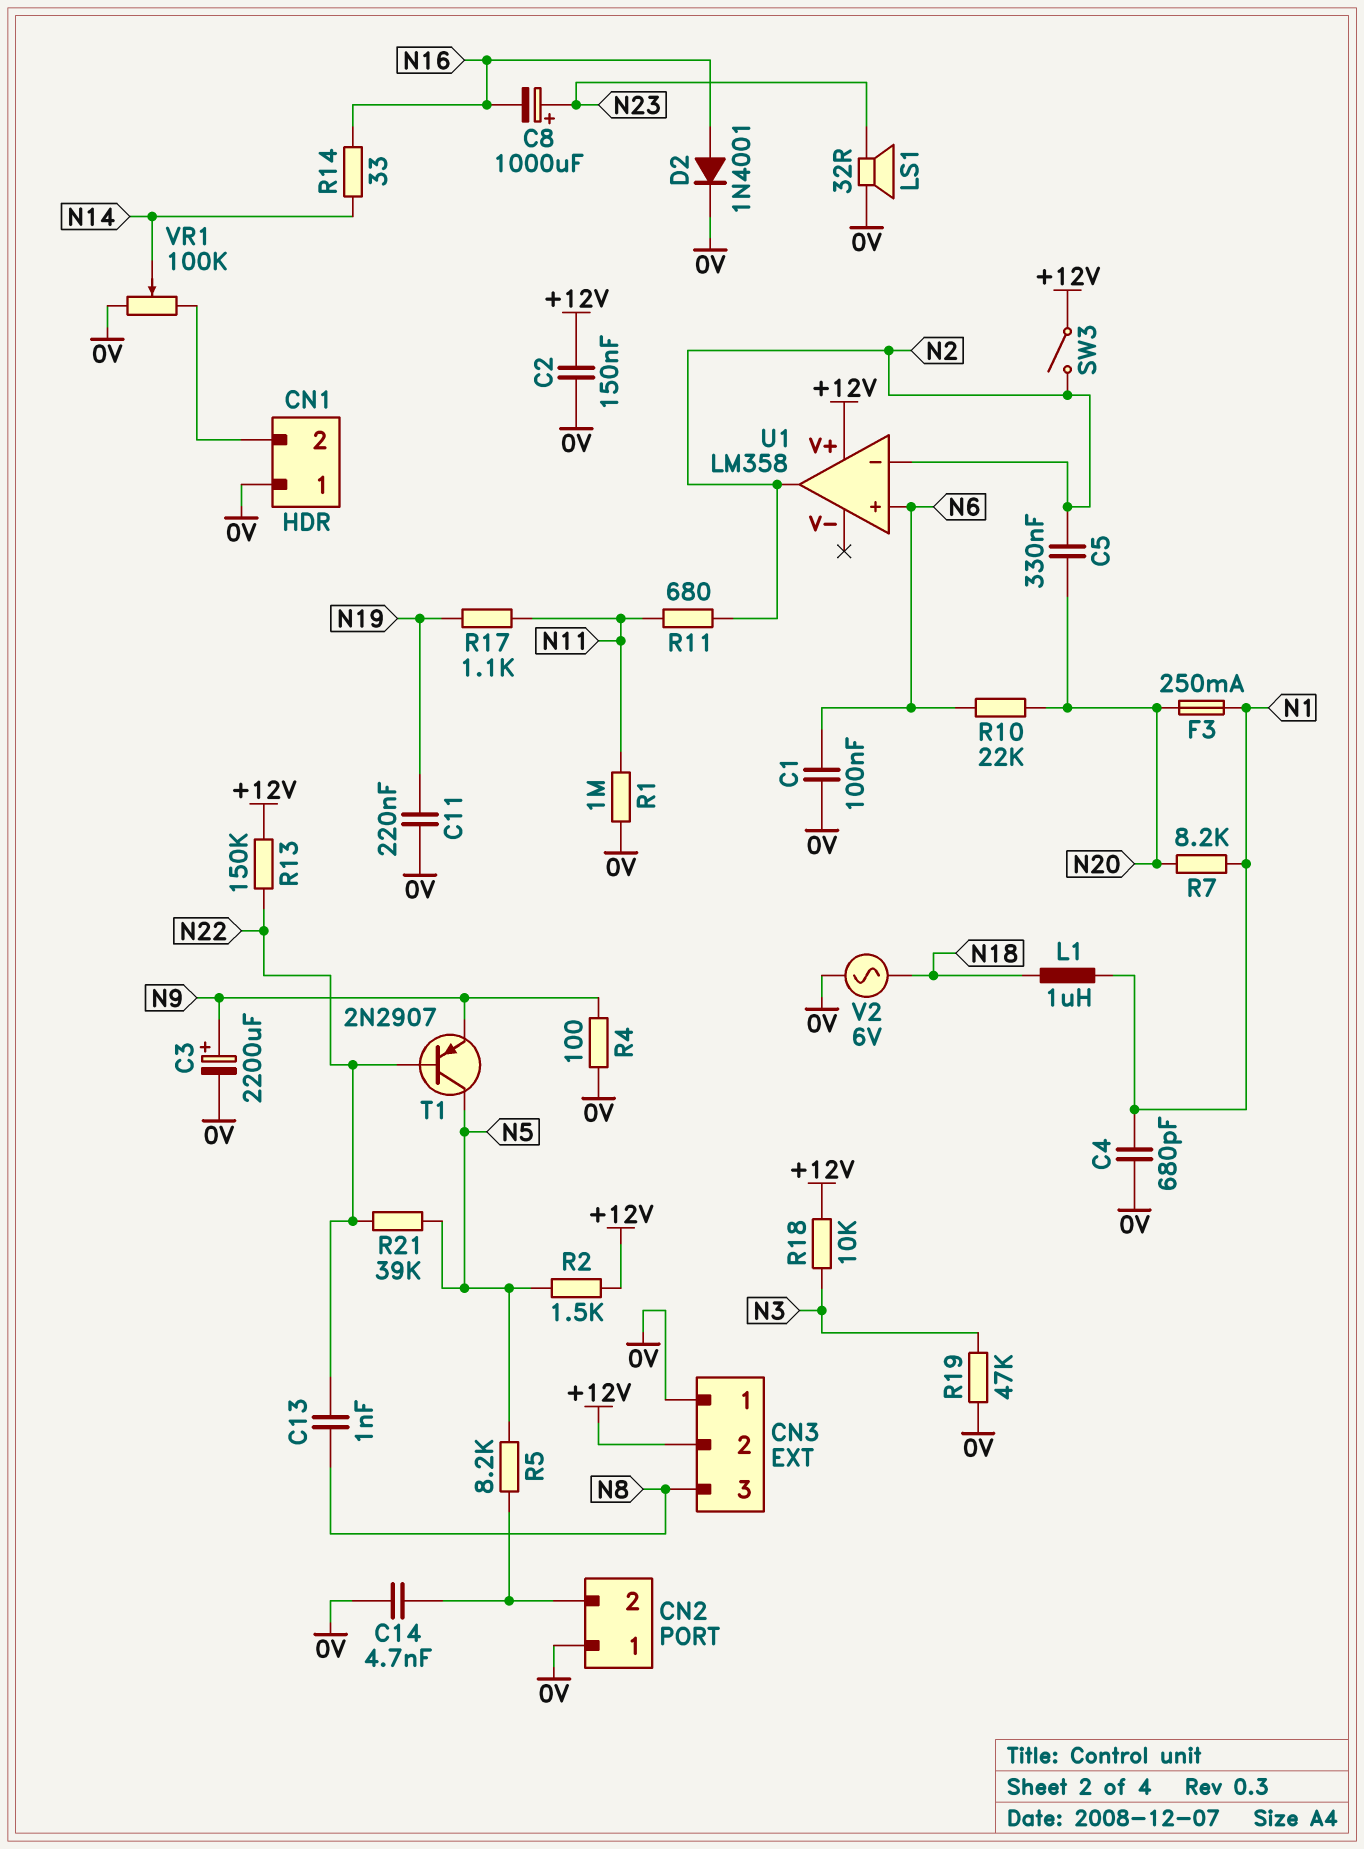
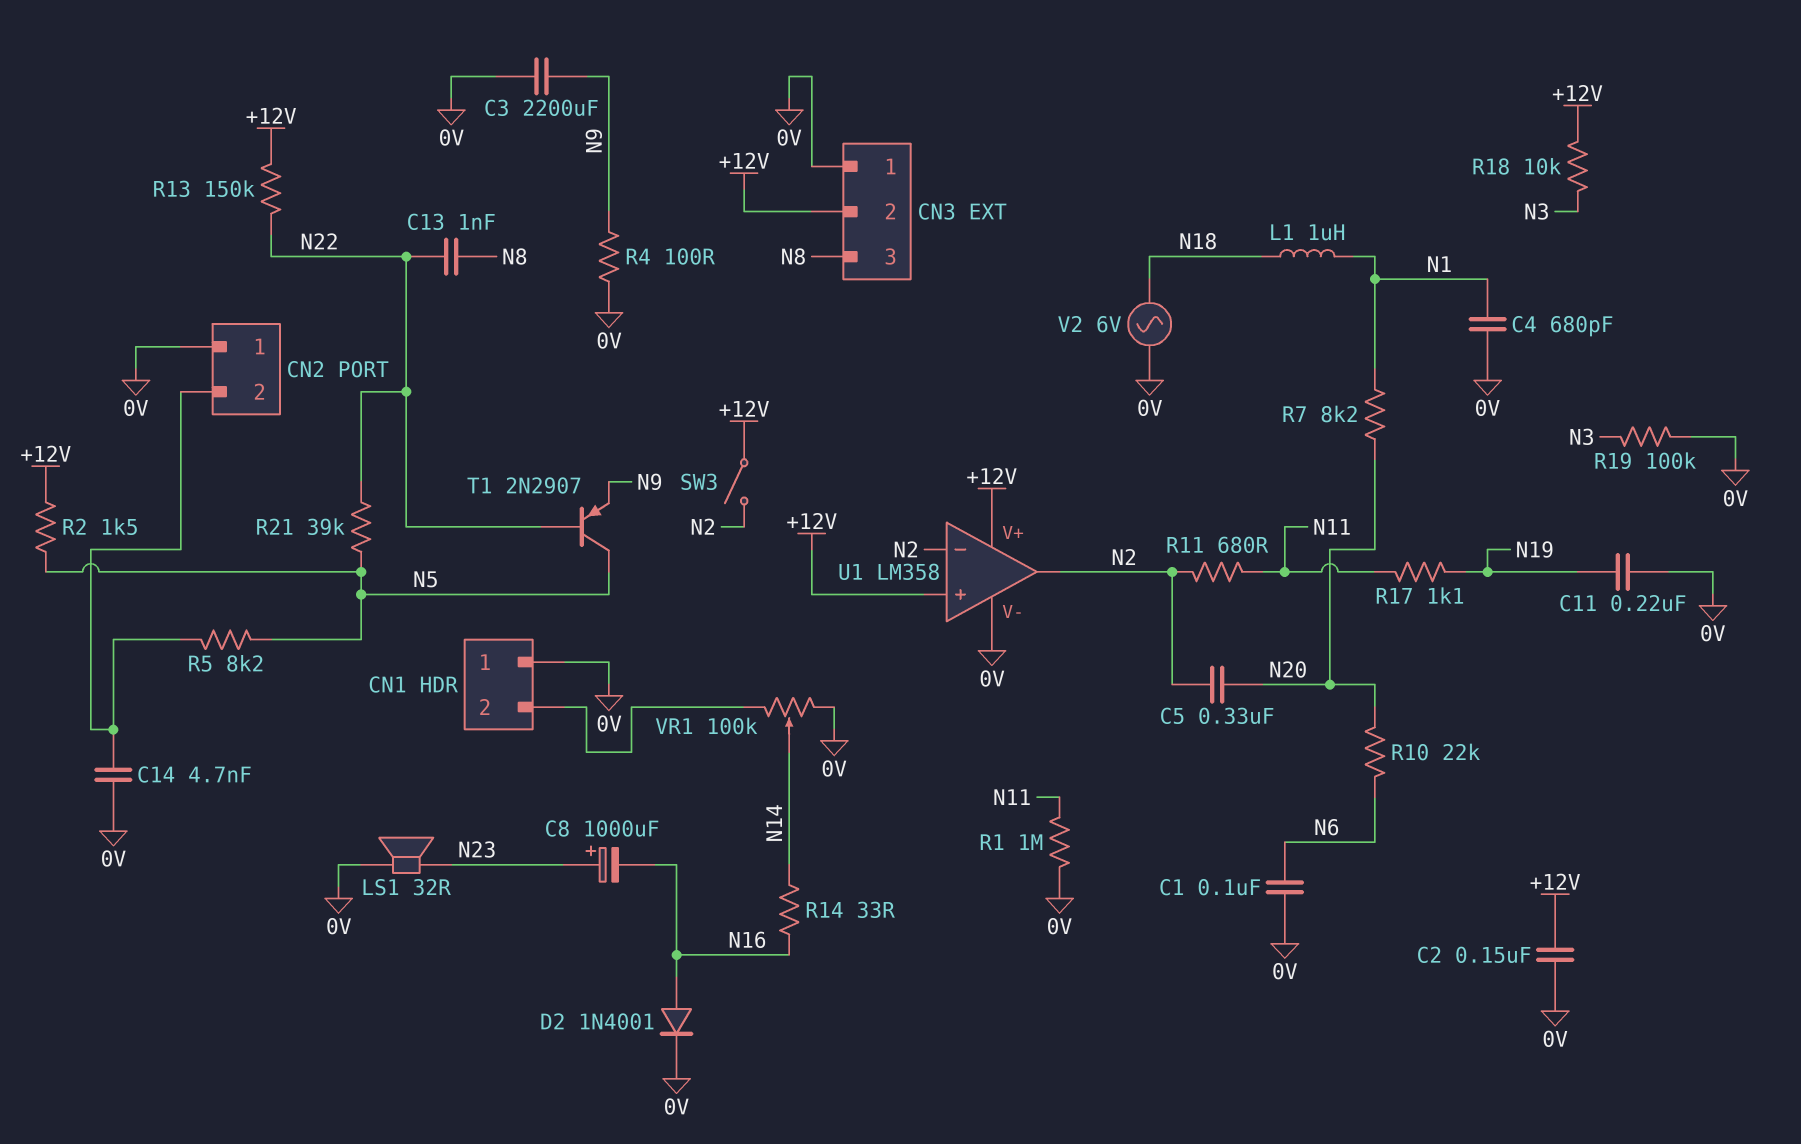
C3: 2200uF (plus N9, minus 0V) -> 2200uF (0V, N9)
F3: 250mA (N1, N20) -> none
R19: 47k (0V, N3) -> 100k (0V, N3)
U1 pin V-: none -> 0V
U1 pin in+: N6 -> +12V

